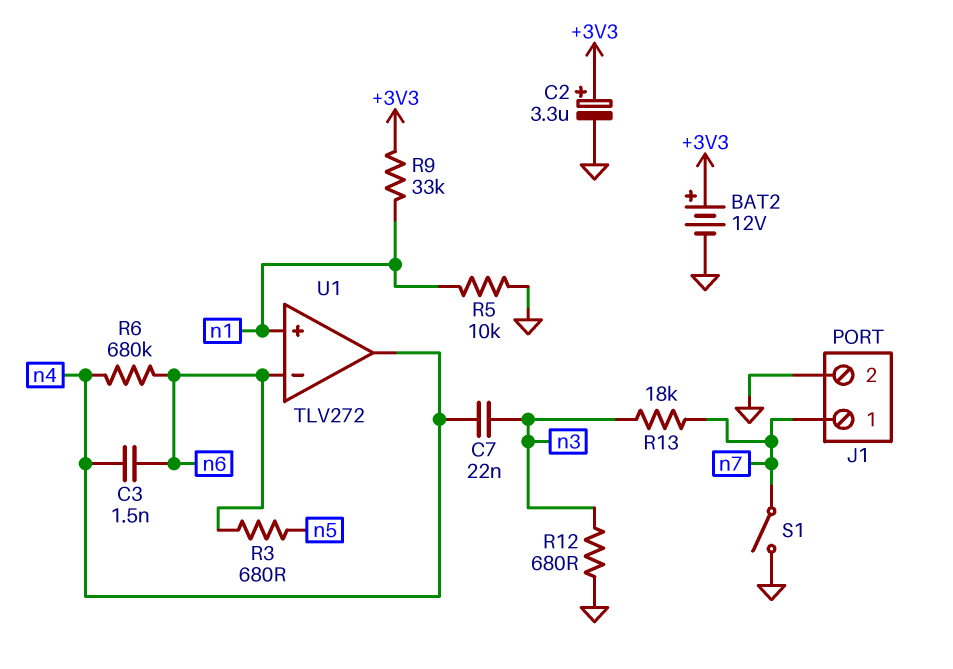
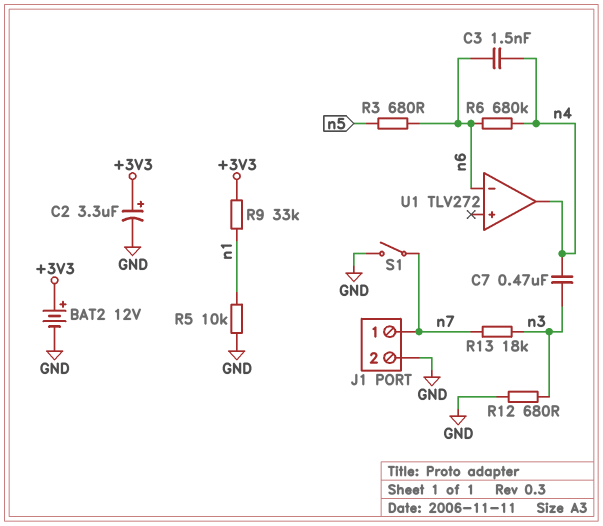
C7: 22nF (n3, n4) -> 470nF (n3, n4)
U1 pin in+: n1 -> none

